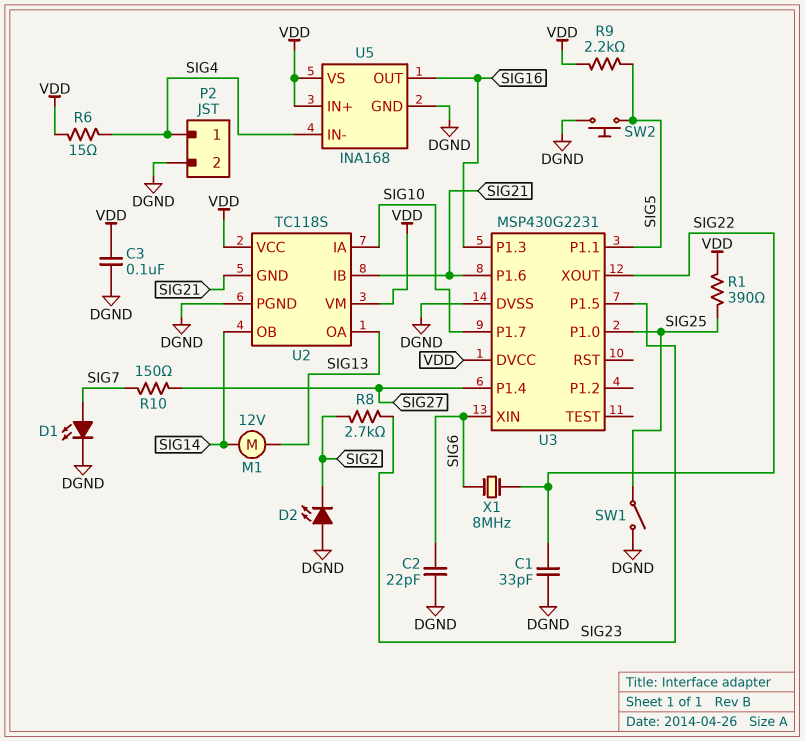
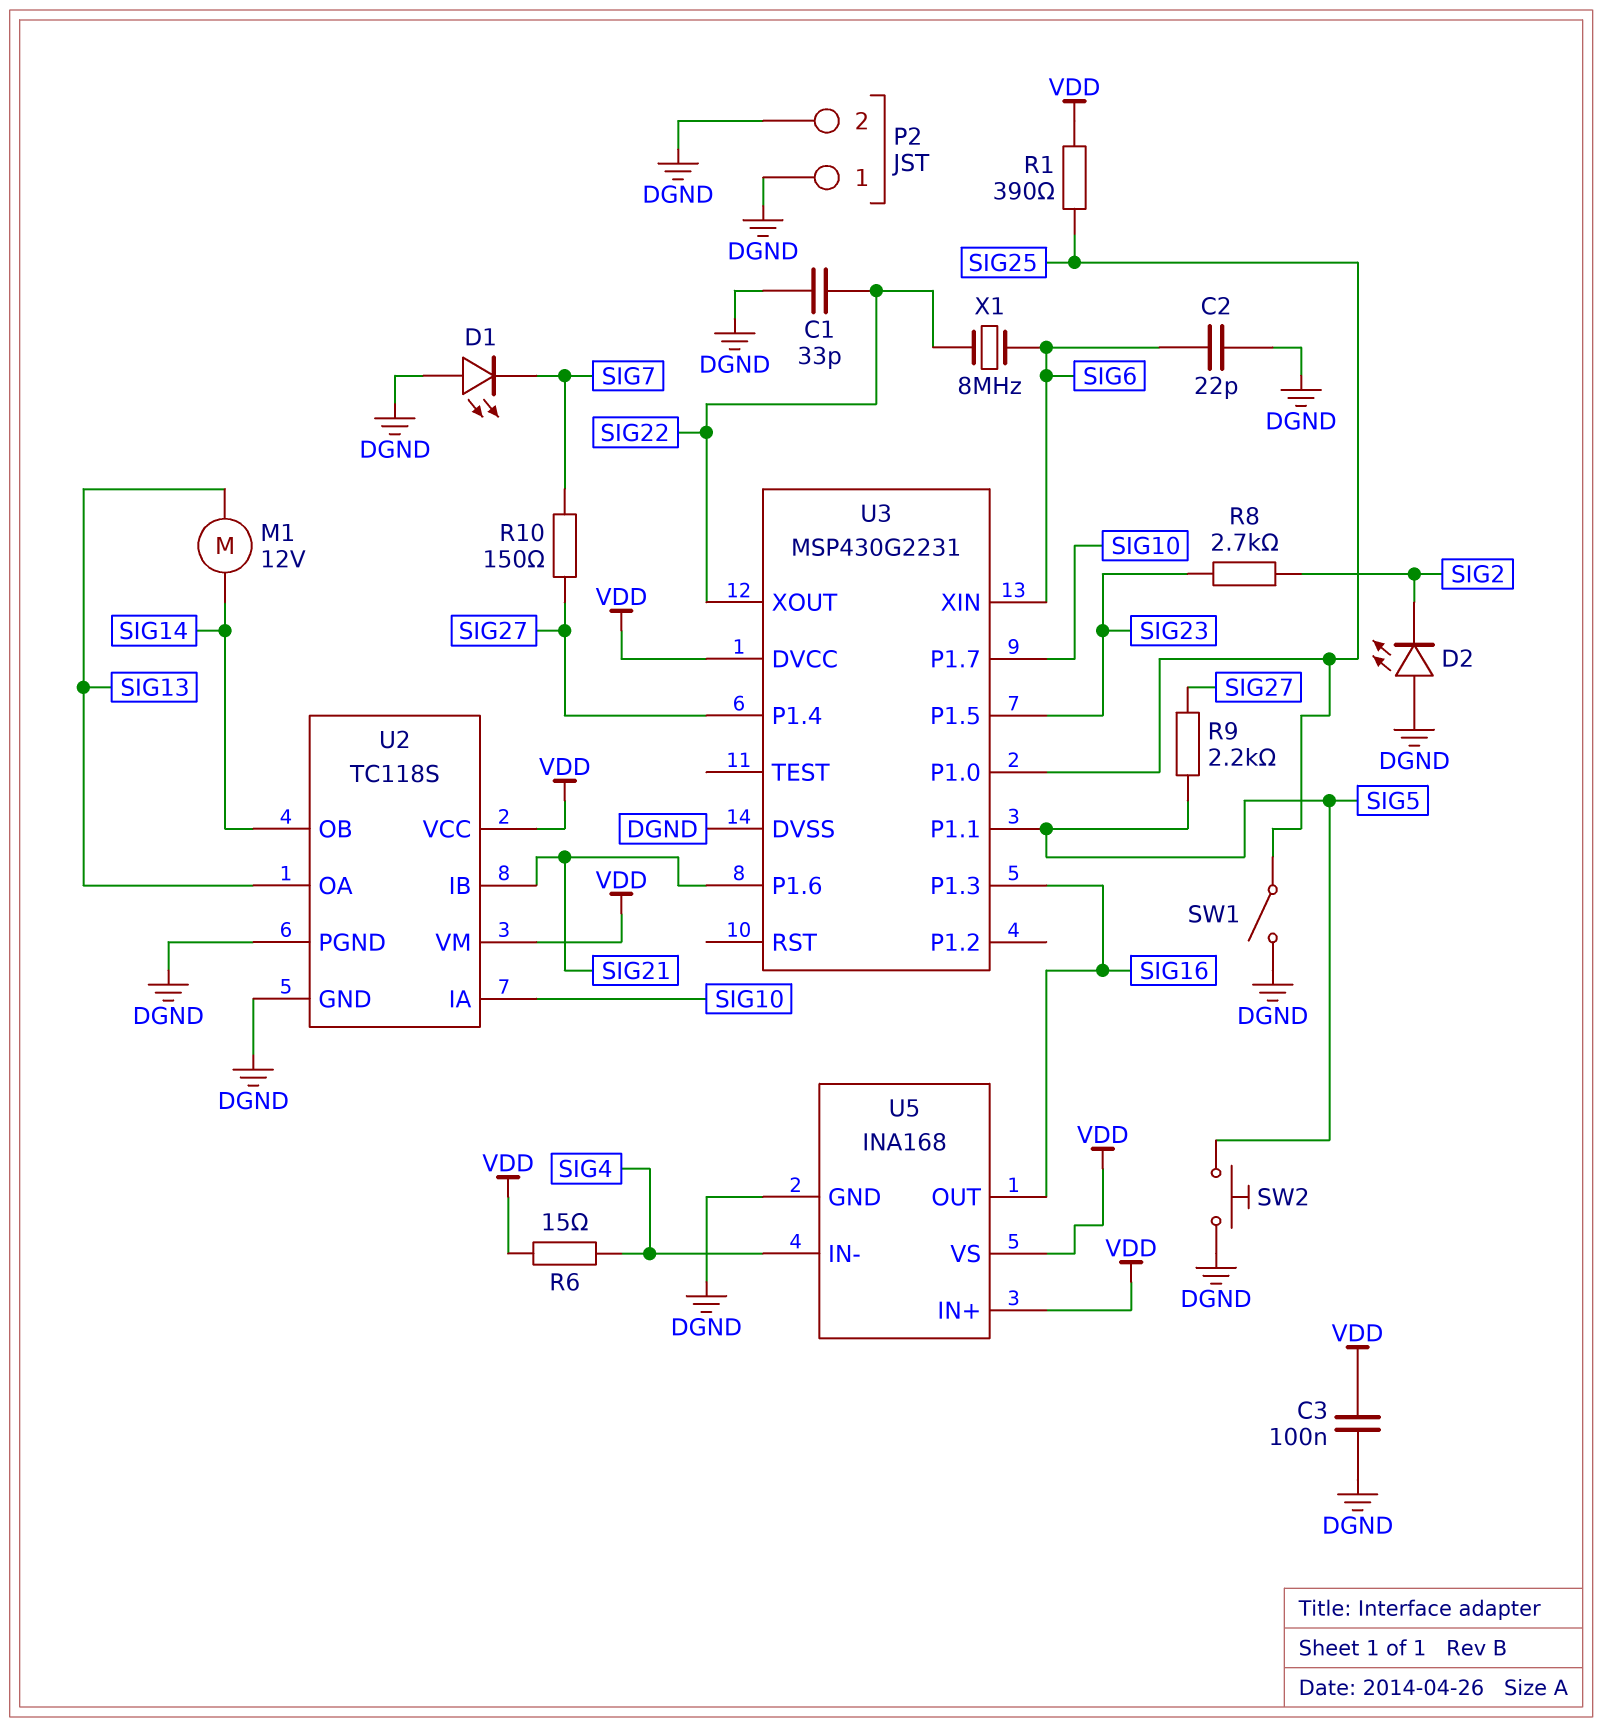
D1: LED (A SIG7, K DGND) -> LED (A DGND, K SIG7)
P2 pin 1: SIG4 -> DGND
R9: 2.2k (SIG5, VDD) -> 2.2k (SIG5, SIG27)
U2 pin GND: SIG21 -> DGND

